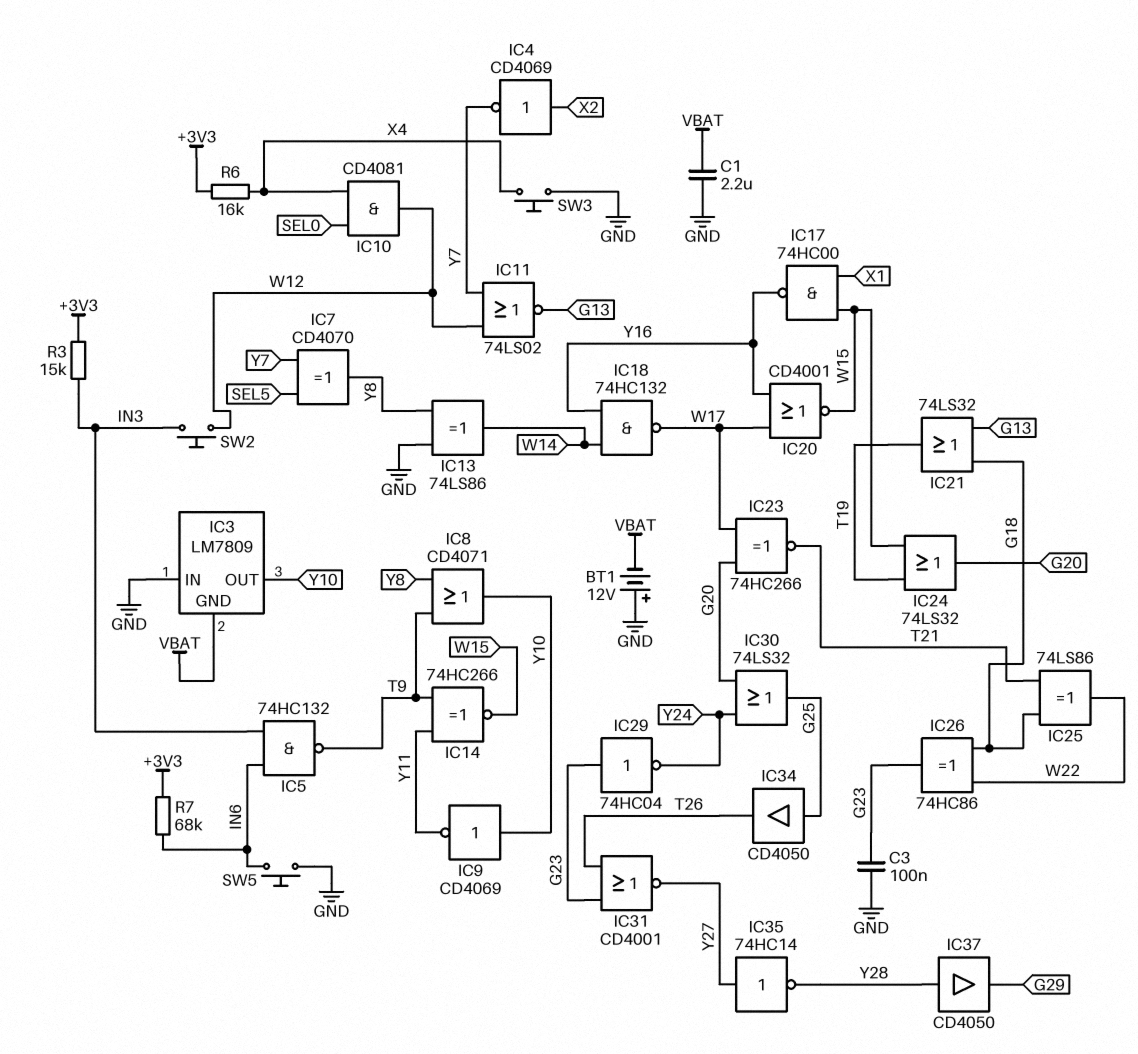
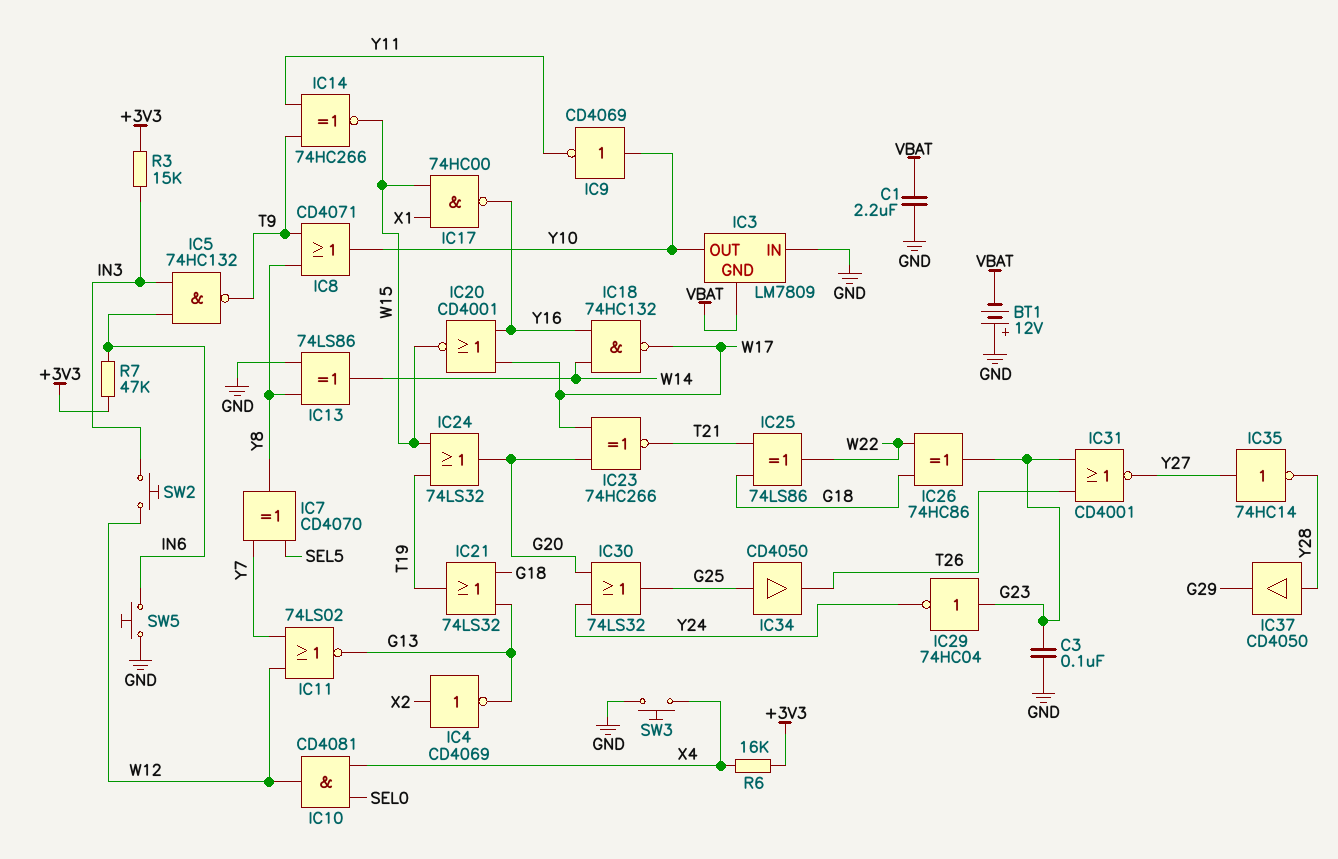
IC4: NOT CD4069 (in X2, out Y7) -> NOT CD4069 (in X2, out G13)
R7: 68k (+3V3, IN6) -> 47k (+3V3, IN6)

